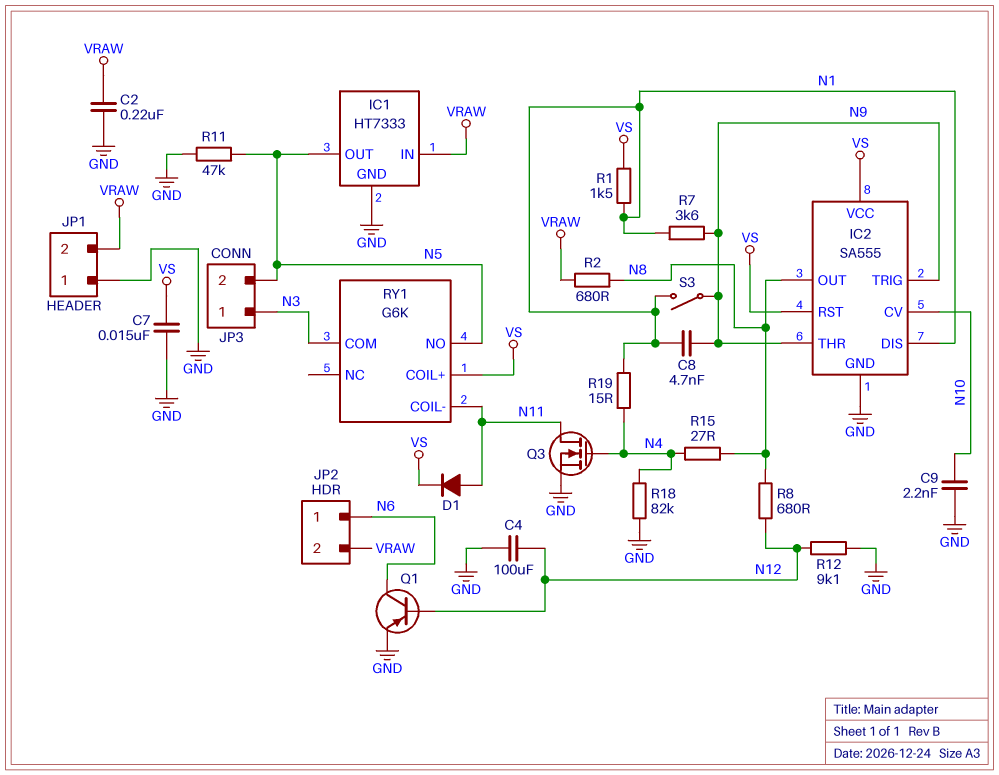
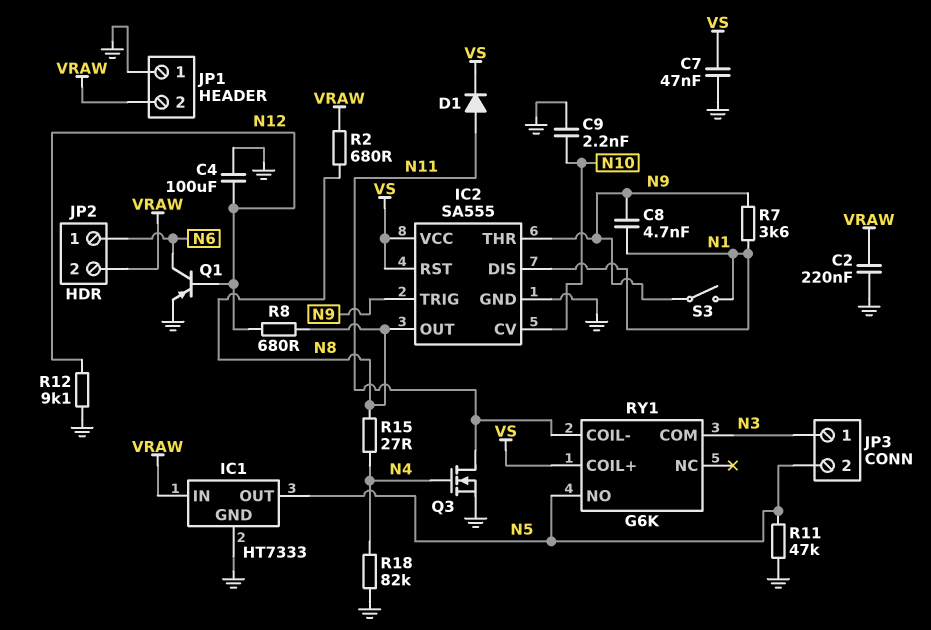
C7: 15nF (GND, VS) -> 47nF (GND, VS)
R1: 1.5k (N1, VS) -> none
R19: 15 (N1, N4) -> none

